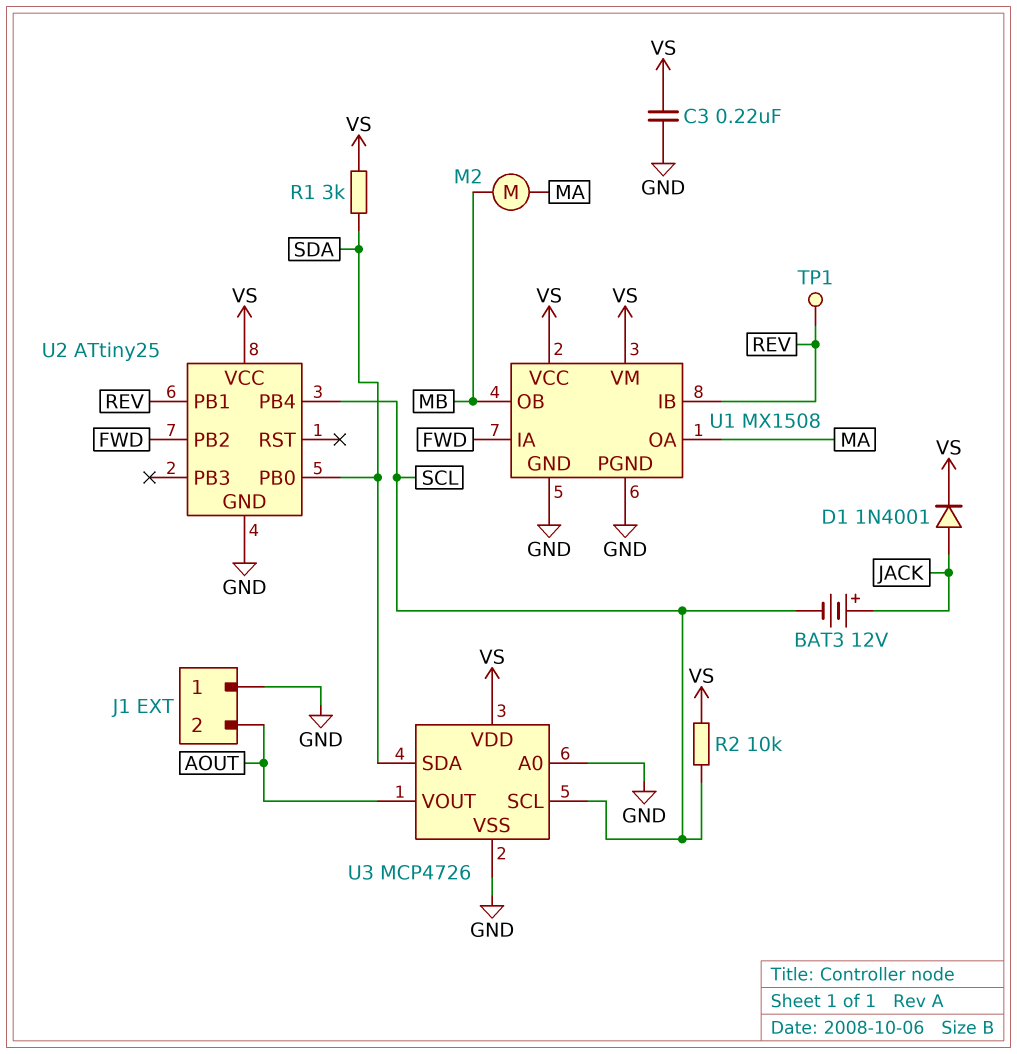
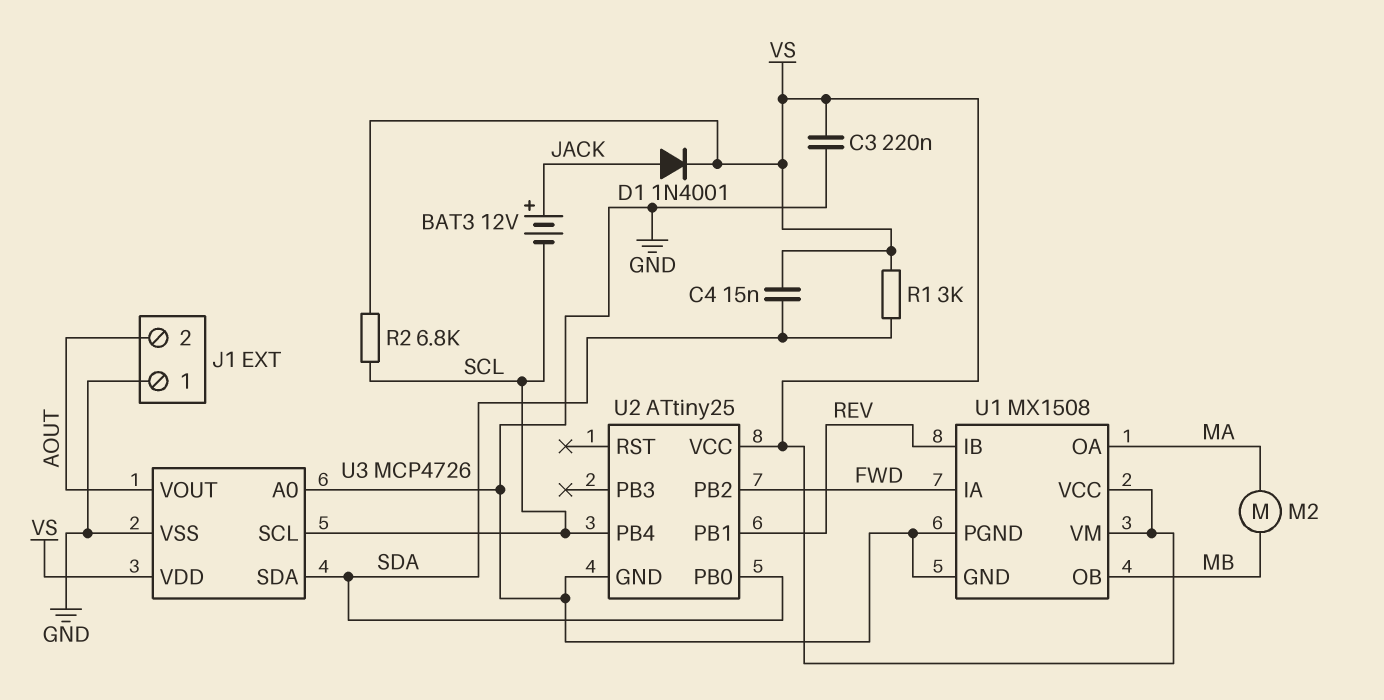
C4: none -> 15nF (SDA, VS)
R2: 10k (SCL, VS) -> 6.8k (SCL, VS)
TP1: test point (REV) -> none

